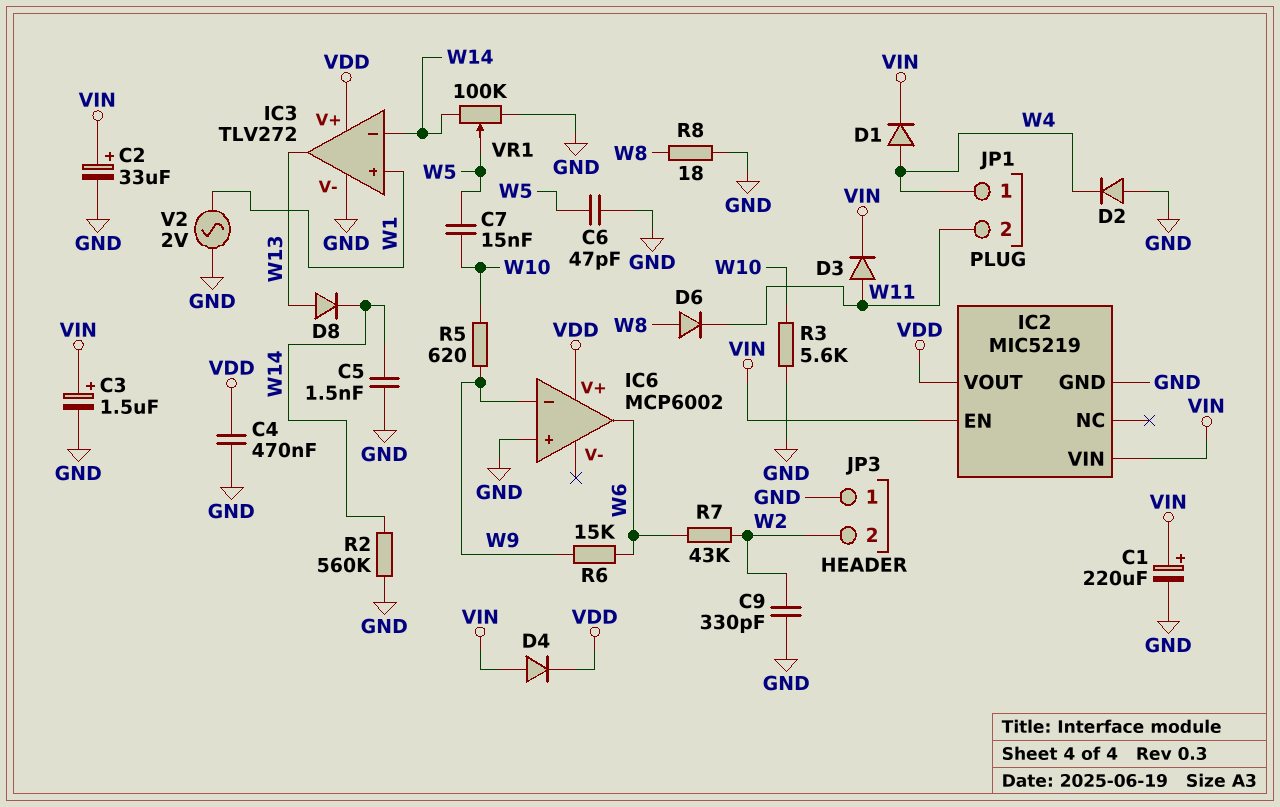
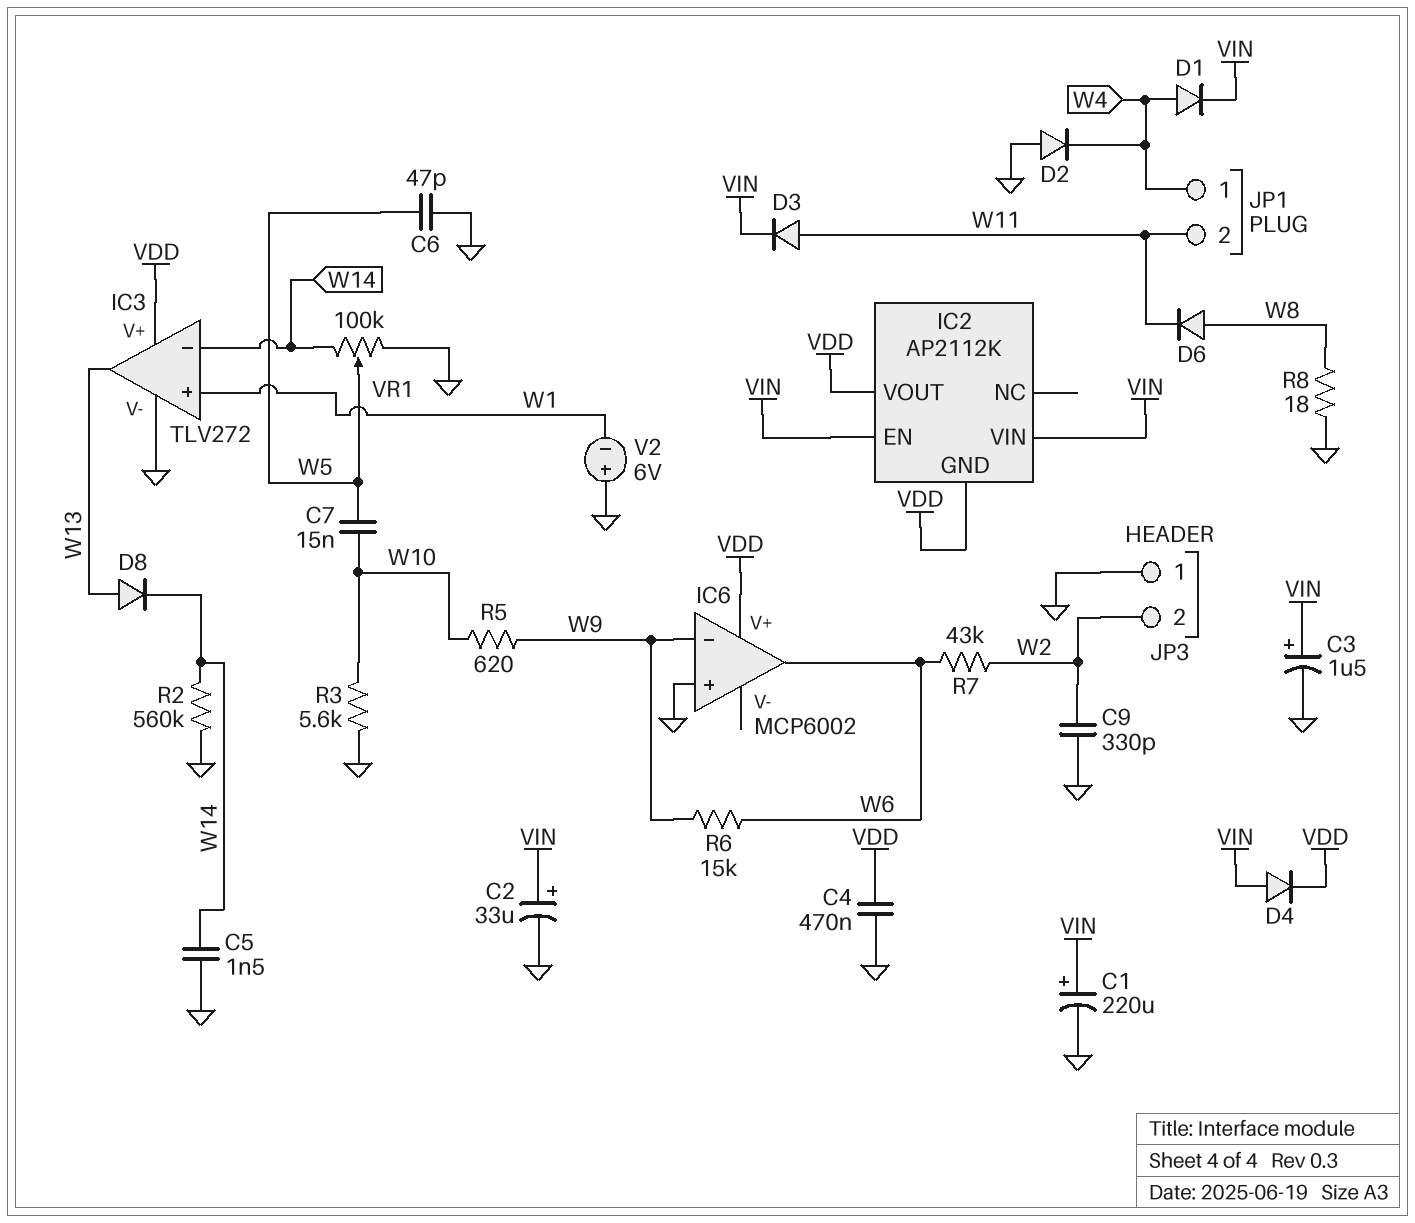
IC2: MIC5219 -> AP2112K
IC2 pin GND: GND -> VDD
V2: AC 2V (GND, W1) -> 6V (plus GND, minus W1)

